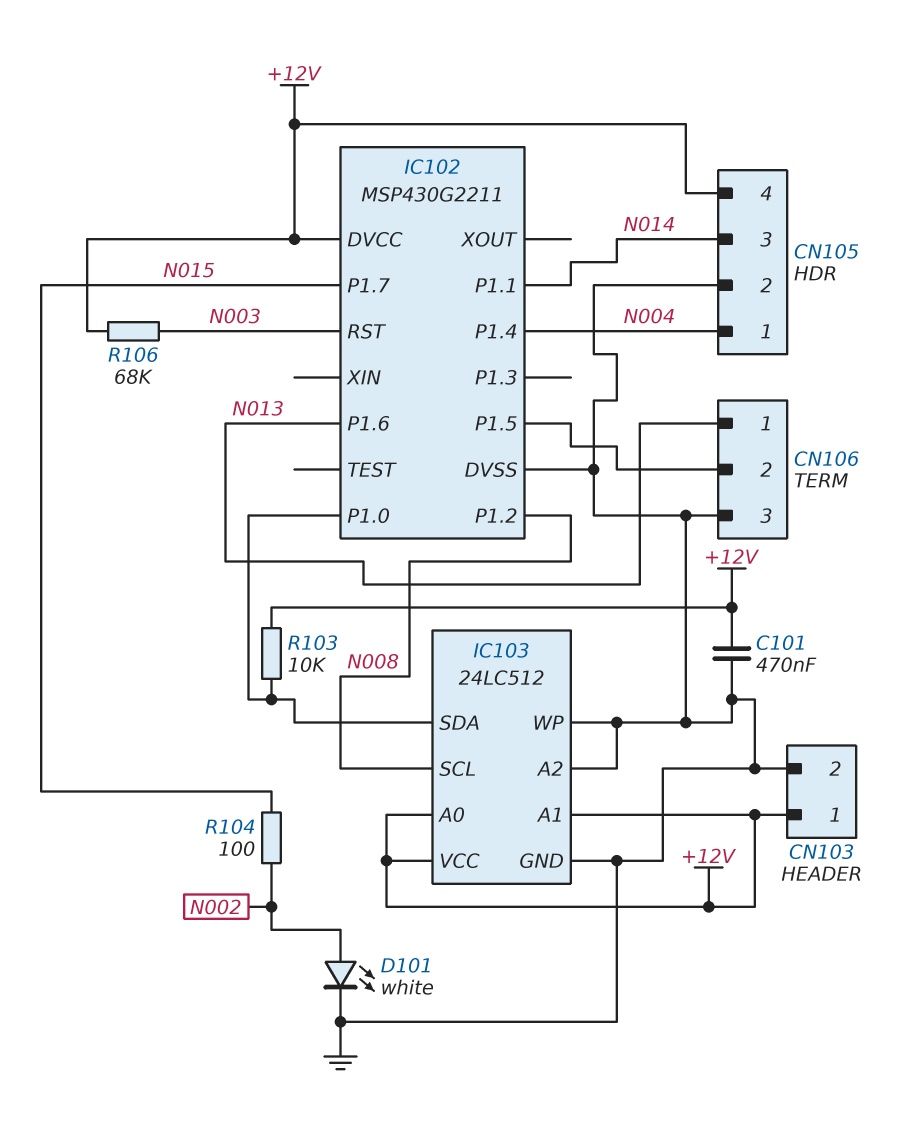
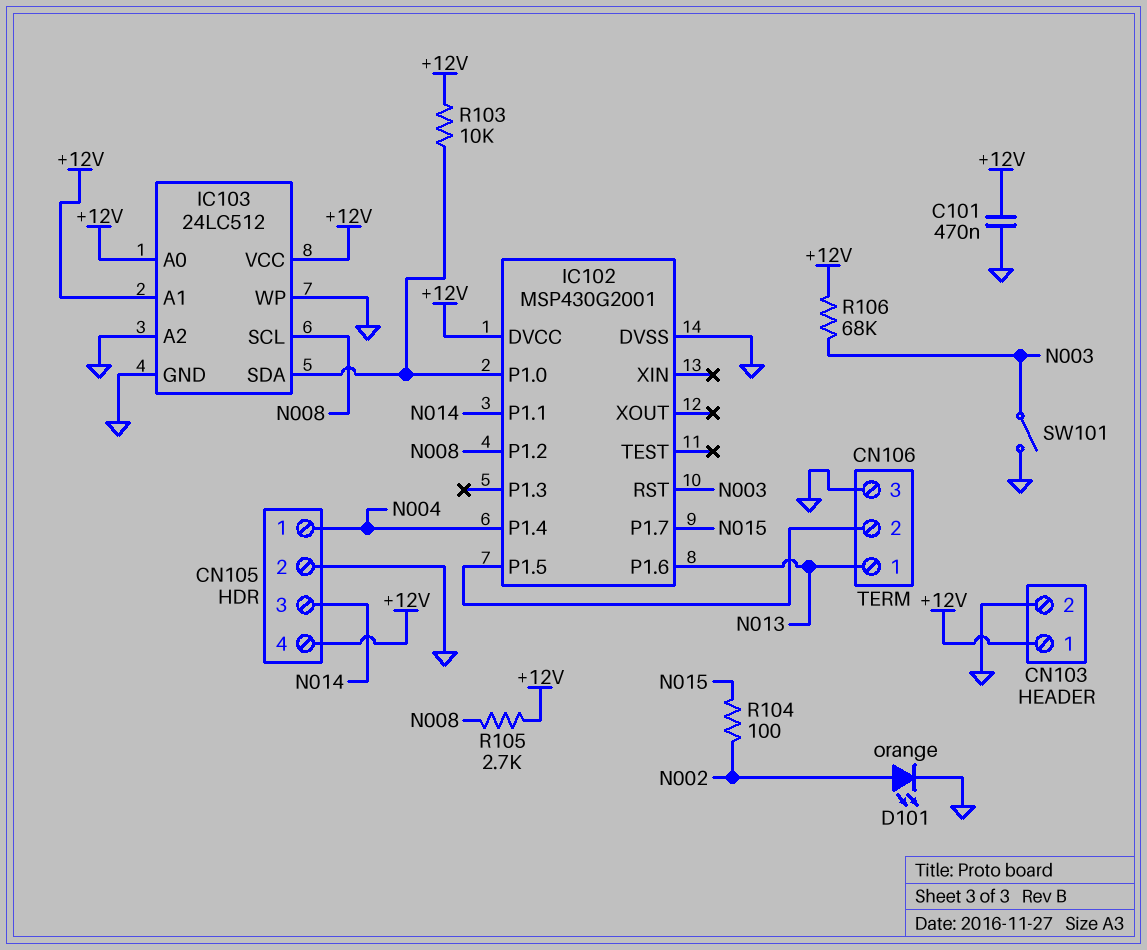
D101: LED white (A N002, K GND) -> LED orange (A N002, K GND)
IC102: MSP430G2211 -> MSP430G2001
R105: none -> 2.7k (+12V, N008)
SW101: none -> switch (GND, N003)

